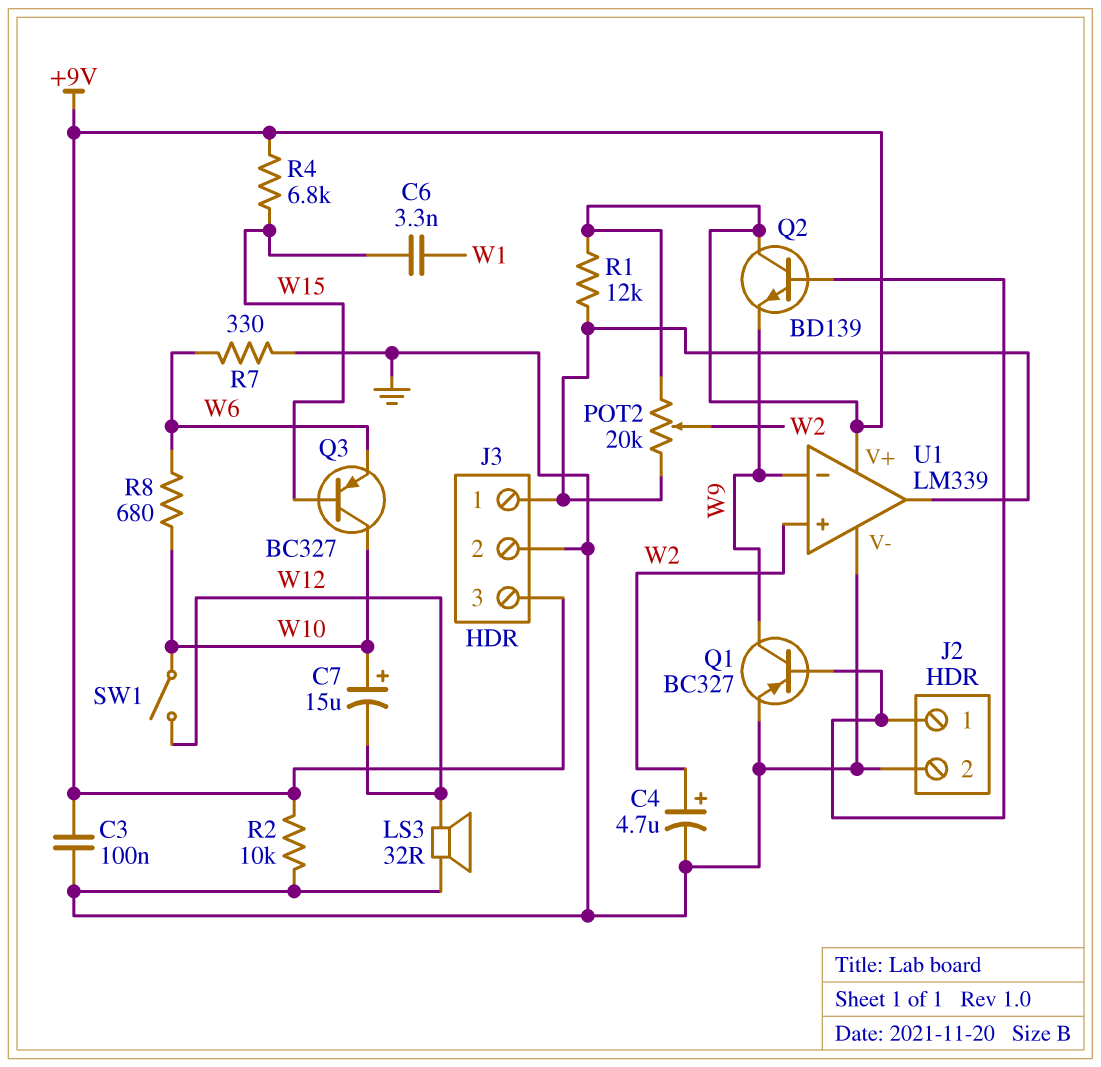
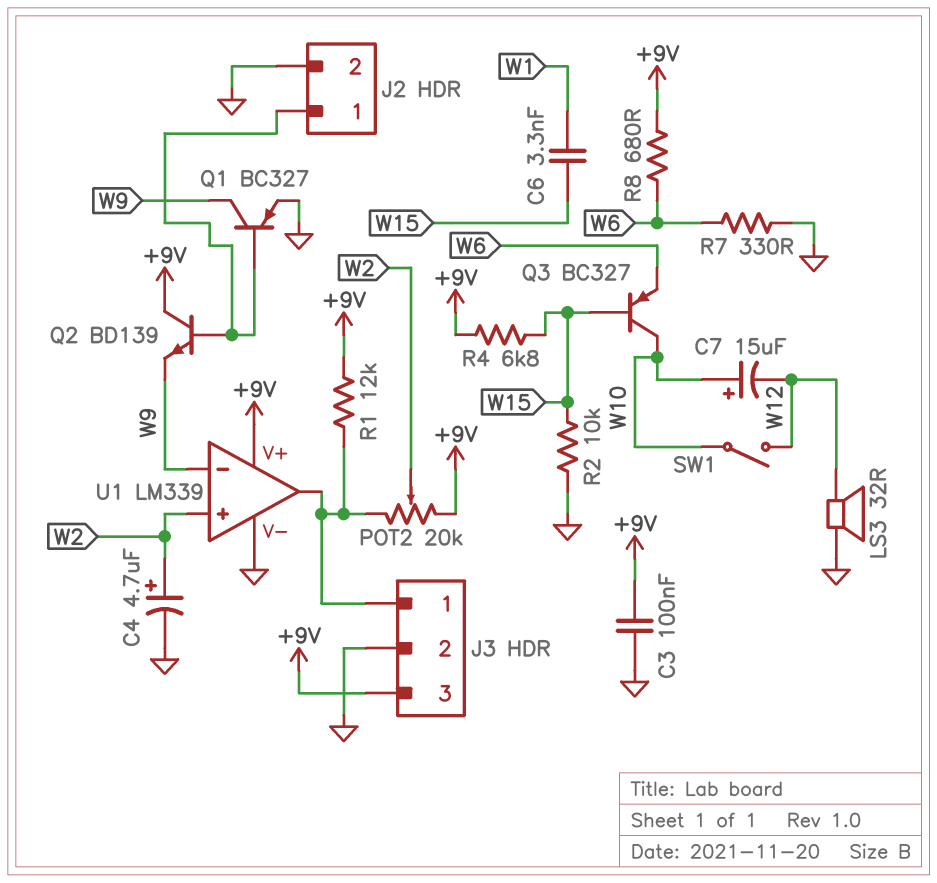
R2: 10k (+9V, GND) -> 10k (GND, W15)
R8: 680 (W6, W10) -> 680 (+9V, W6)

